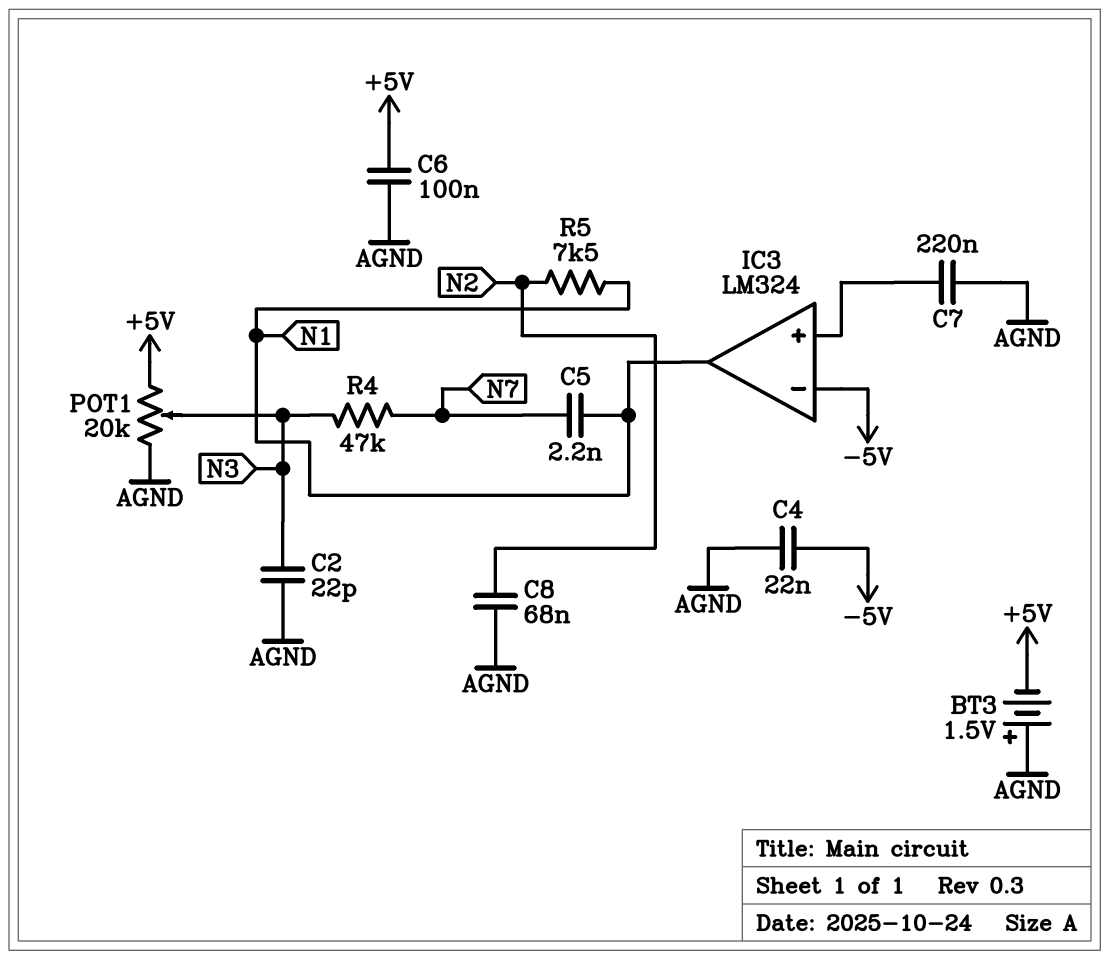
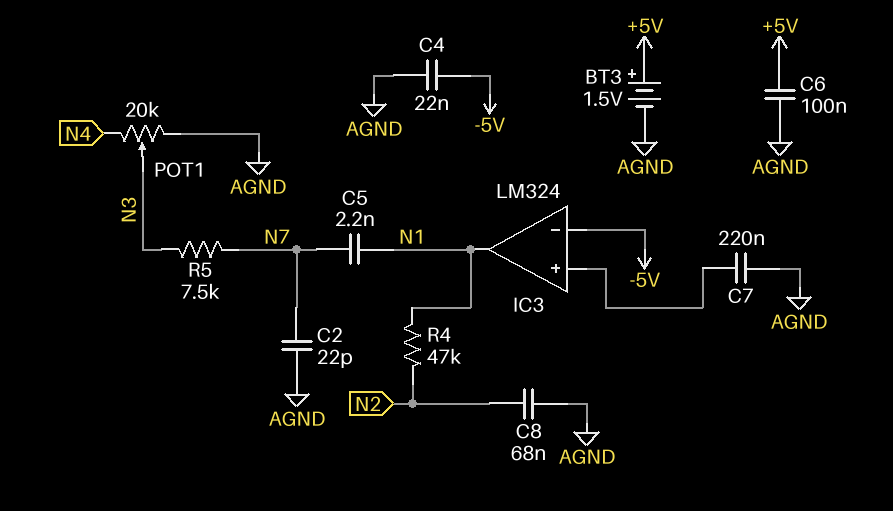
BT3: 1.5V (plus AGND, minus +5V) -> 1.5V (plus +5V, minus AGND)
C2: 22pF (AGND, N3) -> 22pF (AGND, N7)
POT1: 20k (+5V, AGND, wiper N3) -> 20k (AGND, N4, wiper N3)
R4: 47k (N3, N7) -> 47k (N1, N2)
R5: 7.5k (N1, N2) -> 7.5k (N3, N7)

